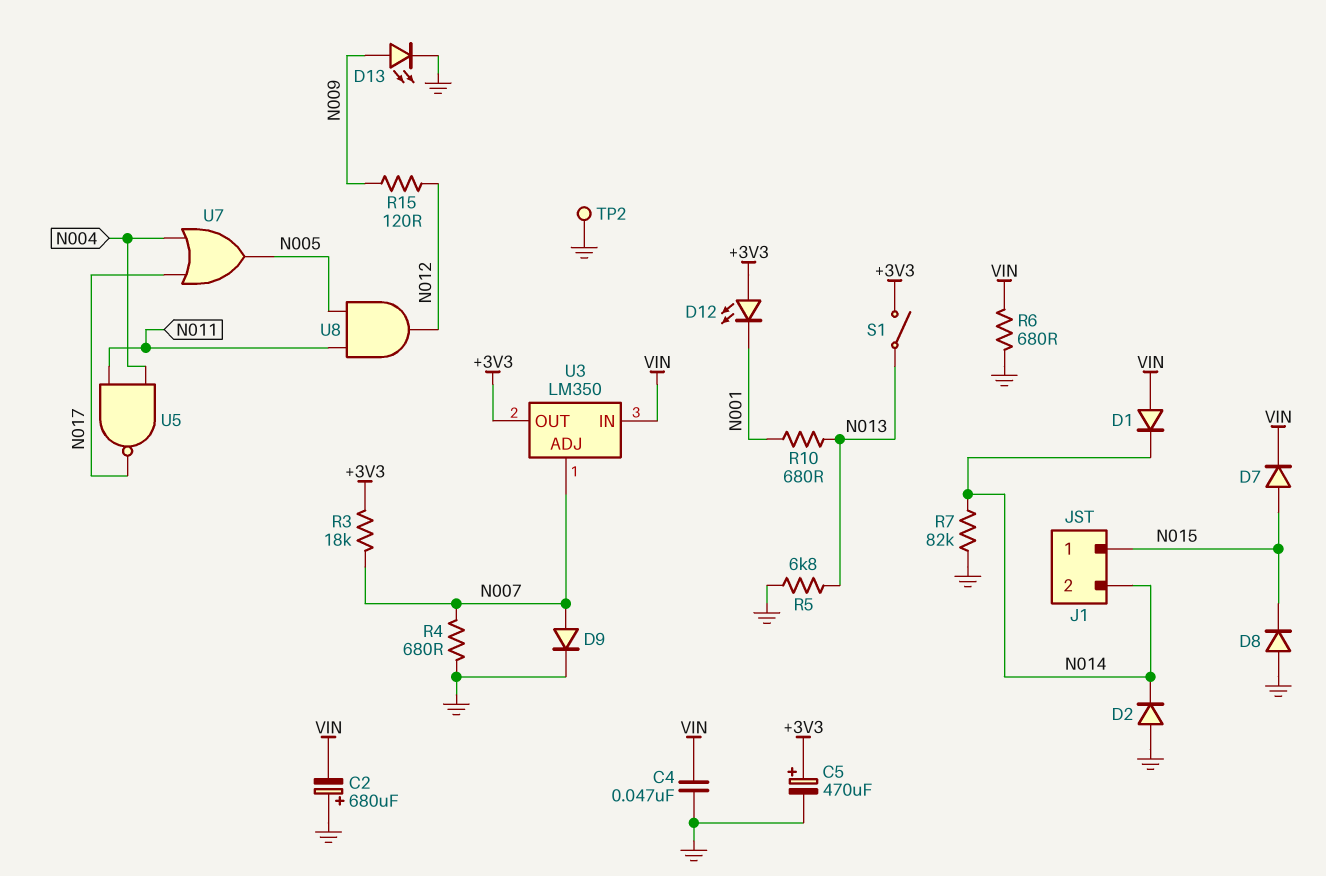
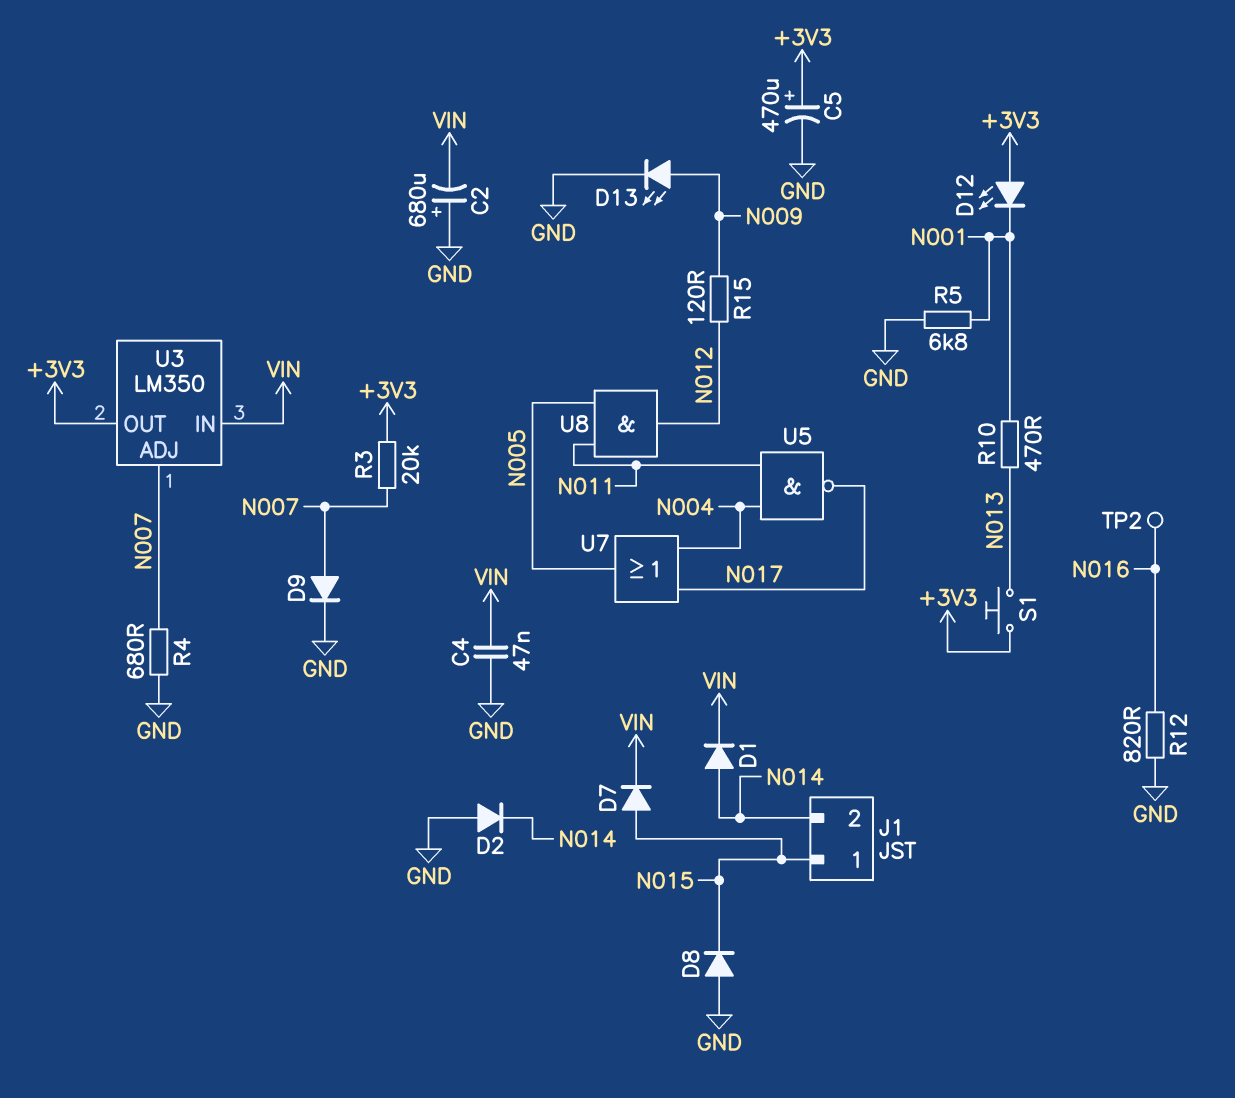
D1: diode (A VIN, K N014) -> diode (A N014, K VIN)
R3: 18k (+3V3, N007) -> 20k (+3V3, N007)
R5: 6.8k (GND, N013) -> 6.8k (GND, N001)
R6: 680 (GND, VIN) -> none
R7: 82k (GND, N014) -> none
R10: 680 (N001, N013) -> 470 (N001, N013)
R12: none -> 820 (GND, N016)
S1: switch (+3V3, N013) -> button (+3V3, N013)
TP2: test point (GND) -> test point (N016)

